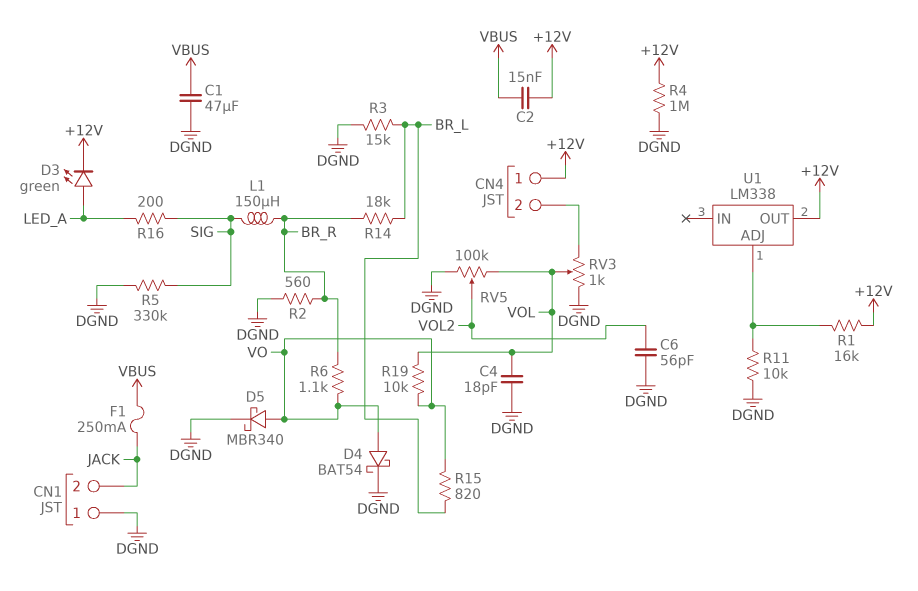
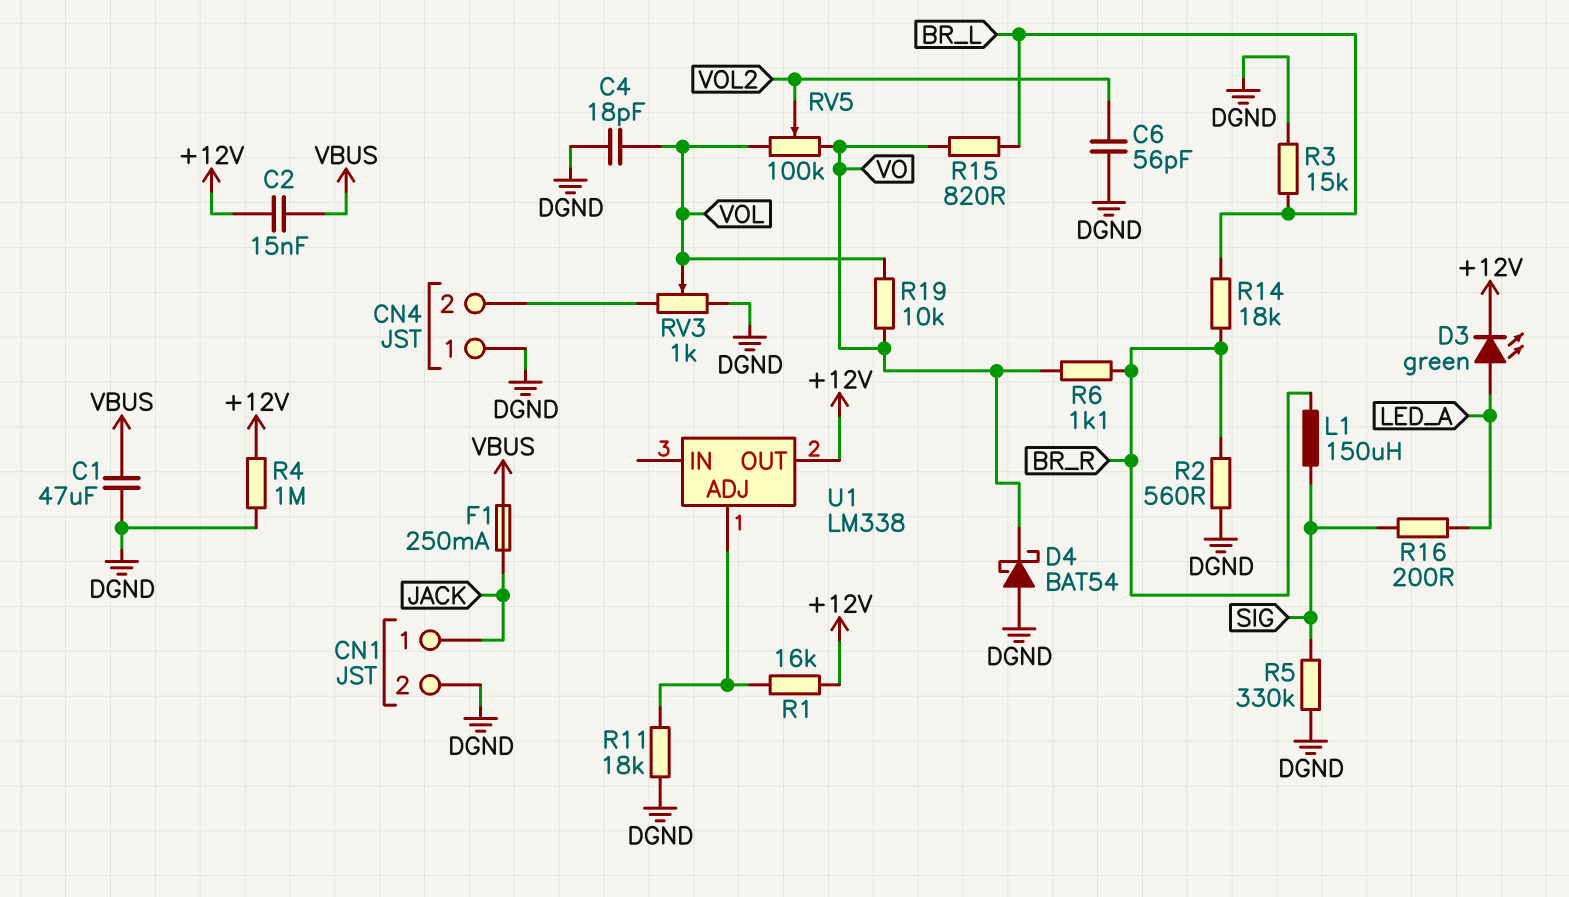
CN1 pin 1: DGND -> JACK
CN1 pin 2: JACK -> DGND
CN4 pin 1: +12V -> DGND
D4: schottky BAT54 (A VO, K DGND) -> schottky BAT54 (A DGND, K VO)
D5: schottky MBR340 (A VO, K DGND) -> none
R11: 10k (DGND, U1/ADJ) -> 18k (DGND, U1/ADJ)
RV5: 100k (DGND, VOL, wiper VOL2) -> 100k (VO, VOL, wiper VOL2)

